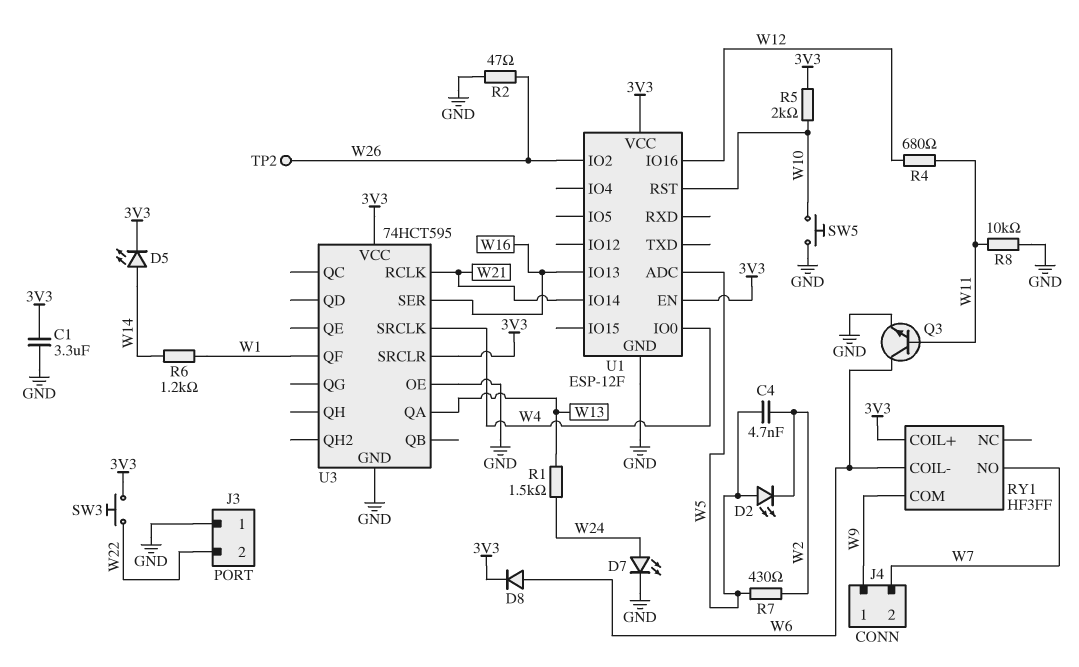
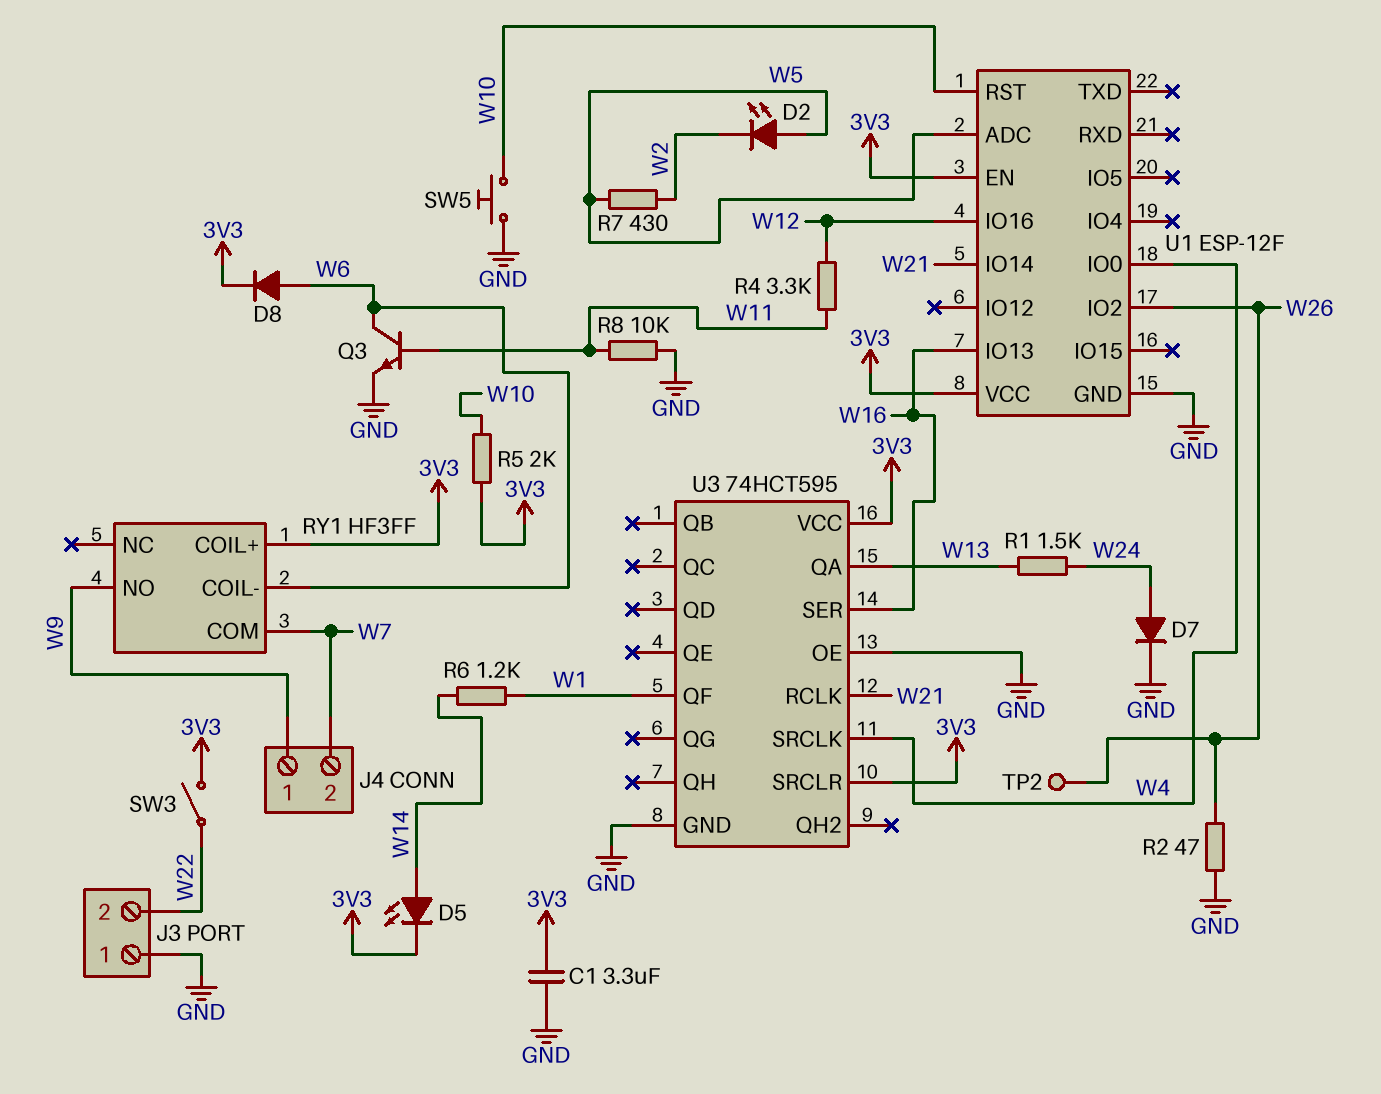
C4: 4.7nF (W2, W5) -> none
D7: LED (A W24, K GND) -> diode (A W24, K GND)
R4: 680 (W11, W12) -> 3.3k (W11, W12)
RY1 pin COM: W9 -> W7
RY1 pin NO: W7 -> W9
SW3: button (3V3, W22) -> switch (3V3, W22)

